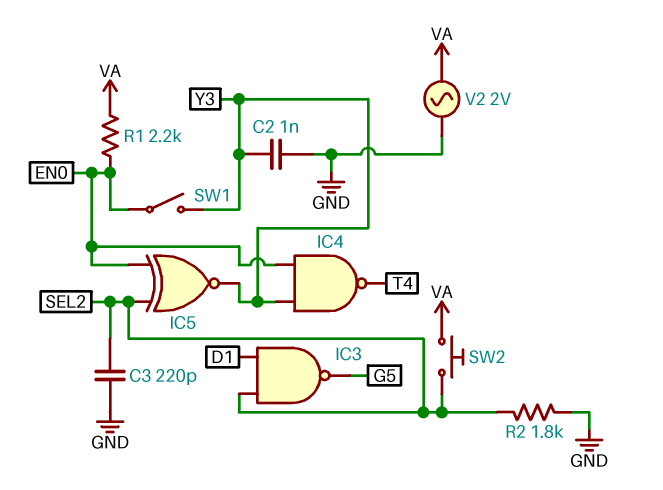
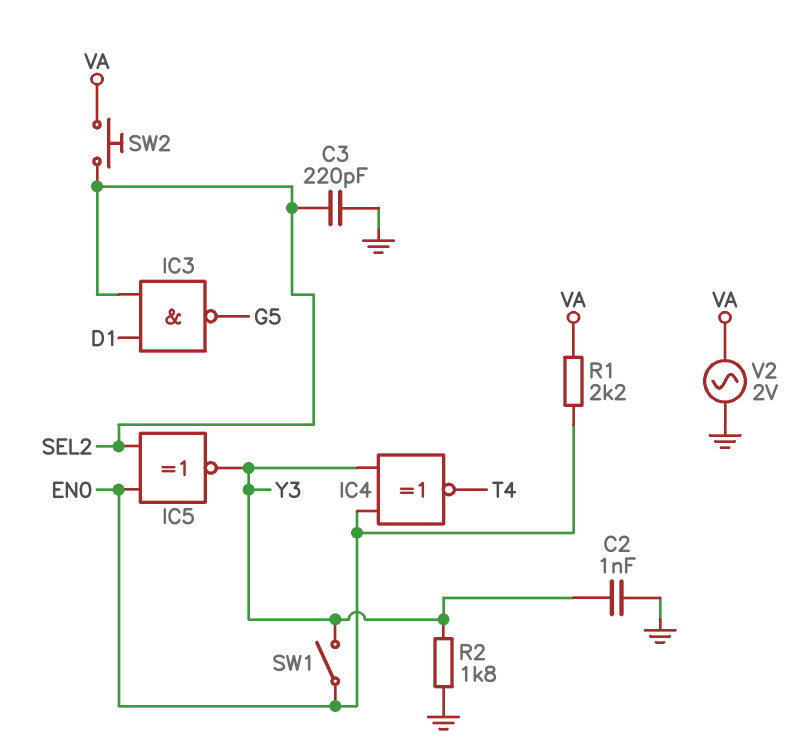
IC4: NAND (in EN0, in Y3, out T4) -> XNOR (in EN0, in Y3, out T4)
R2: 1.8k (GND, SEL2) -> 1.8k (GND, Y3)

